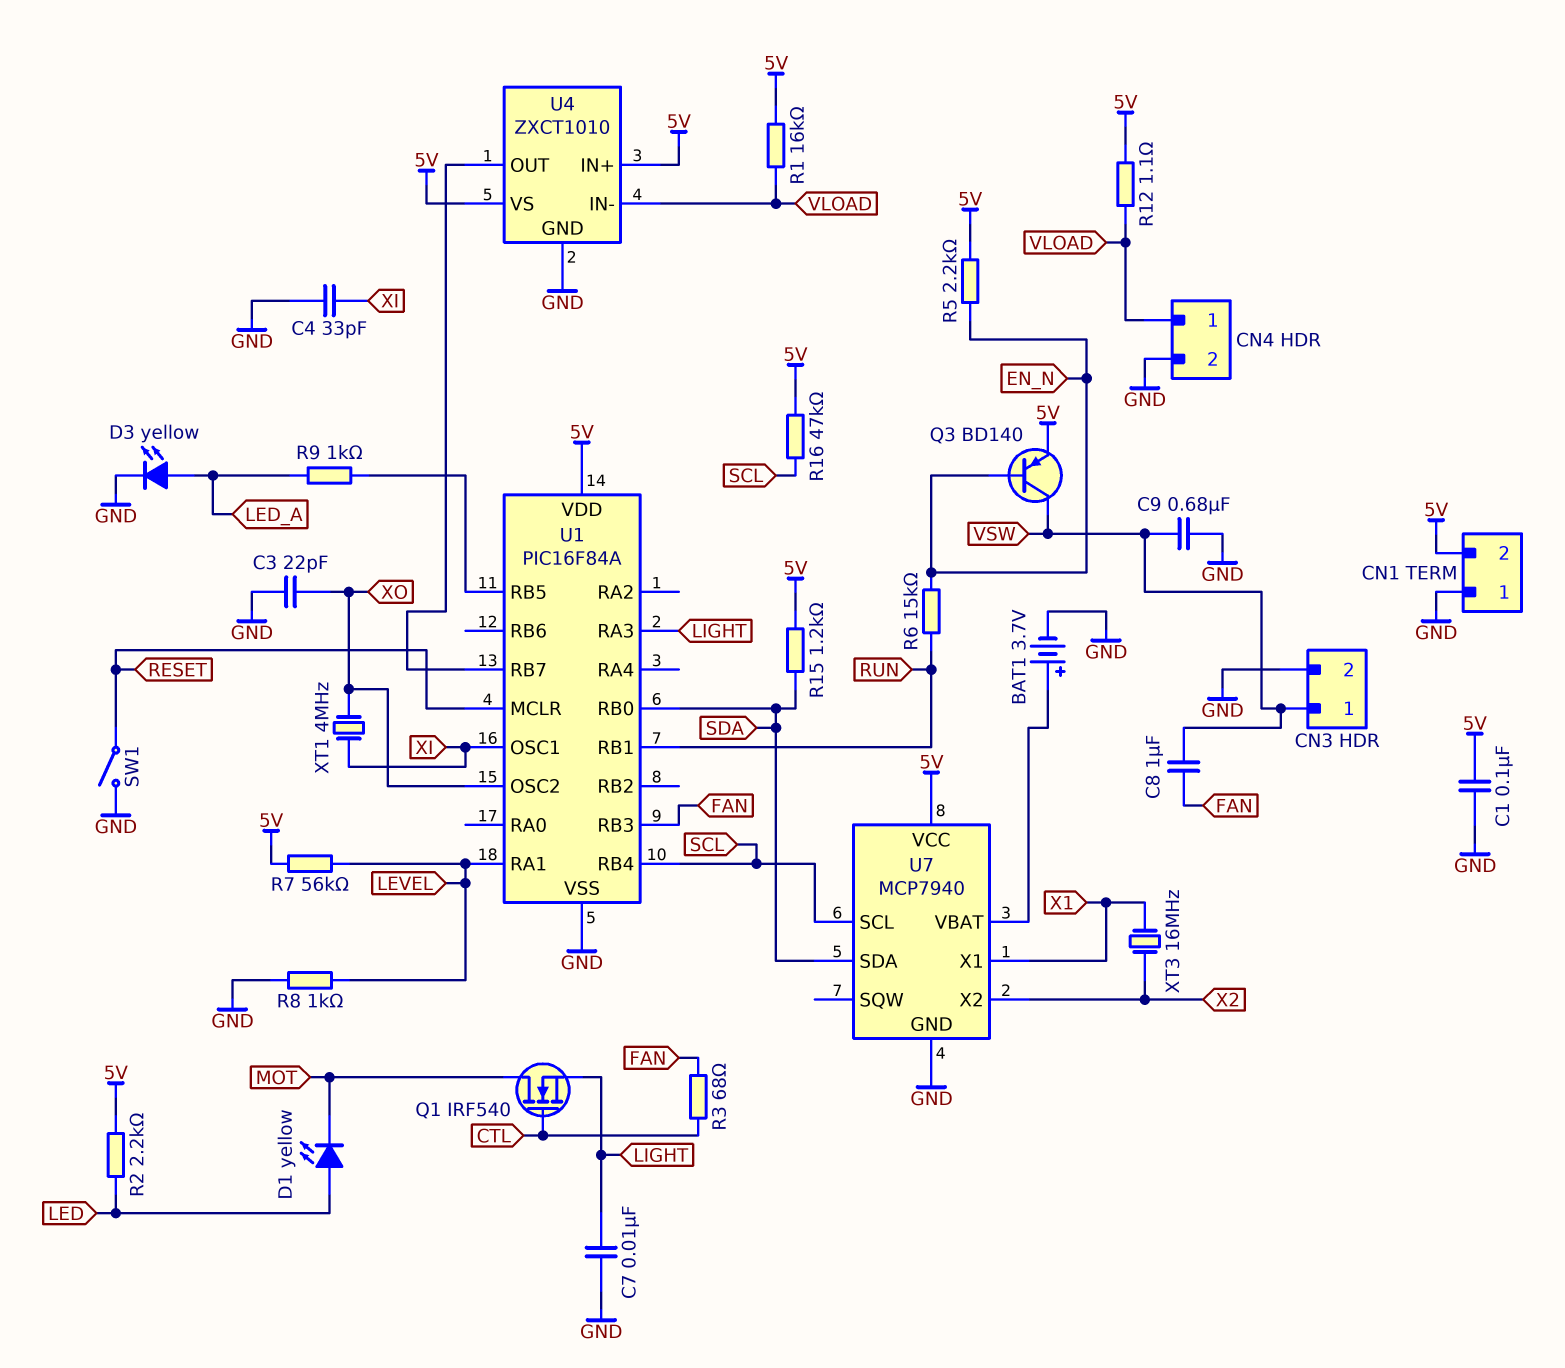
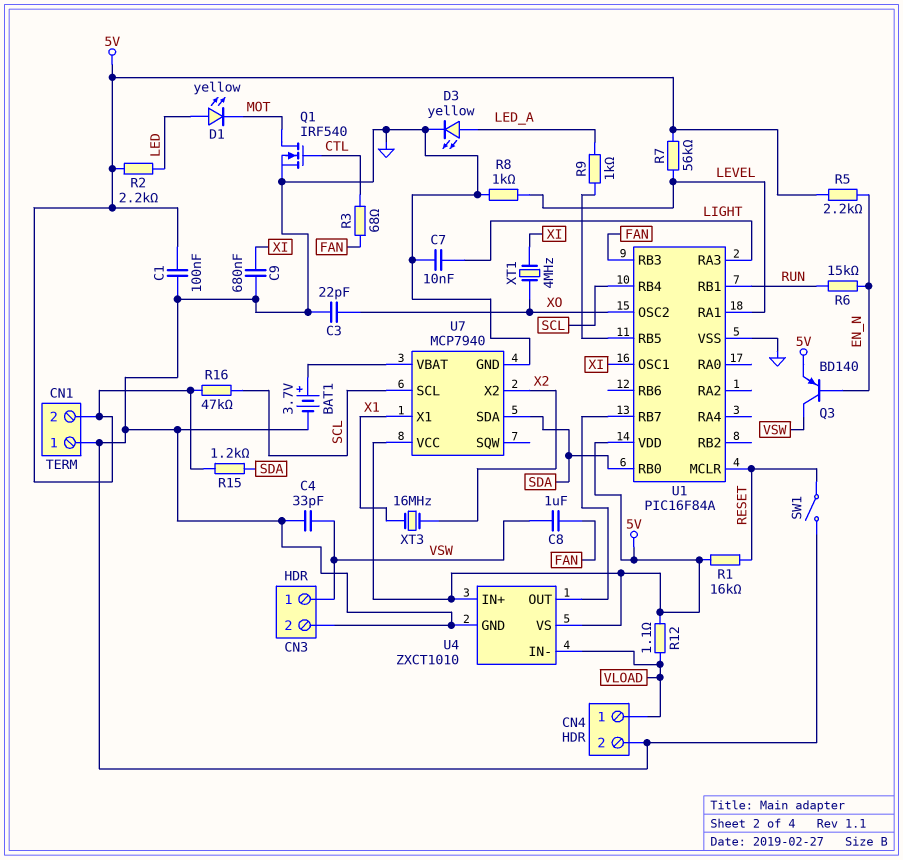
C4: 33pF (GND, XI) -> 33pF (GND, VSW)
C9: 680nF (GND, VSW) -> 680nF (GND, XI)
Q1: NMOS IRF540 (G CTL, D MOT, S LIGHT) -> NMOS IRF540 (G CTL, D MOT, S GND)
R1: 16k (5V, VLOAD) -> 16k (5V, RESET)

